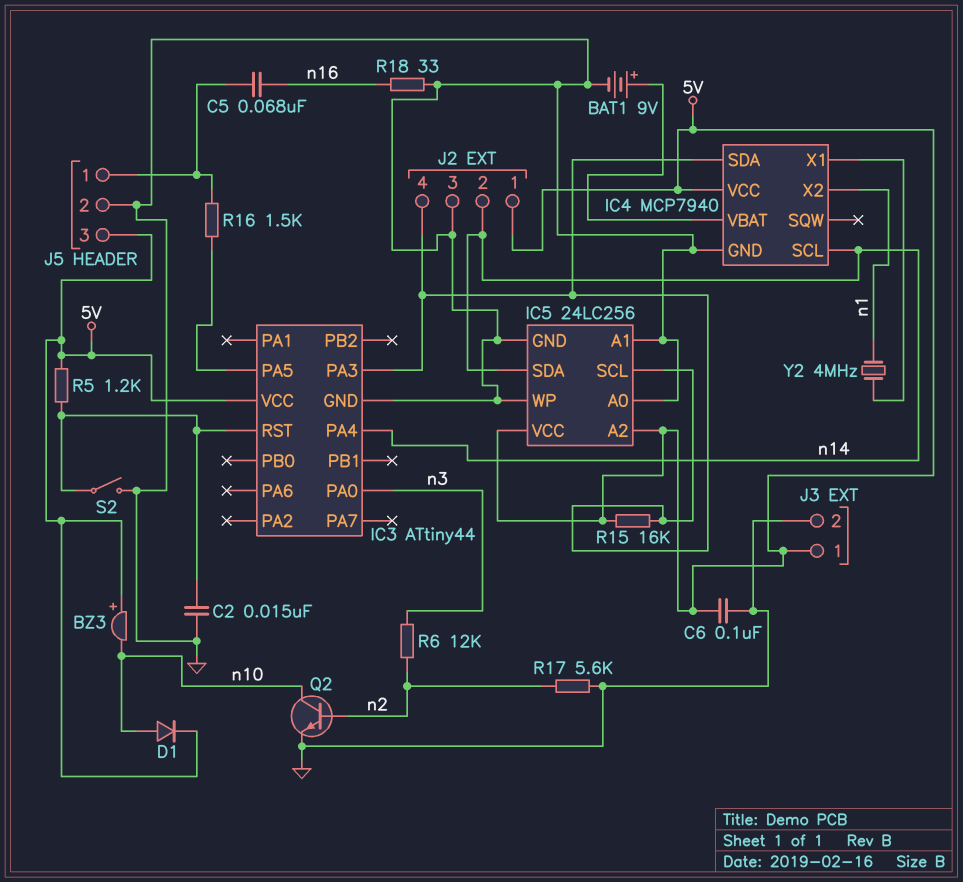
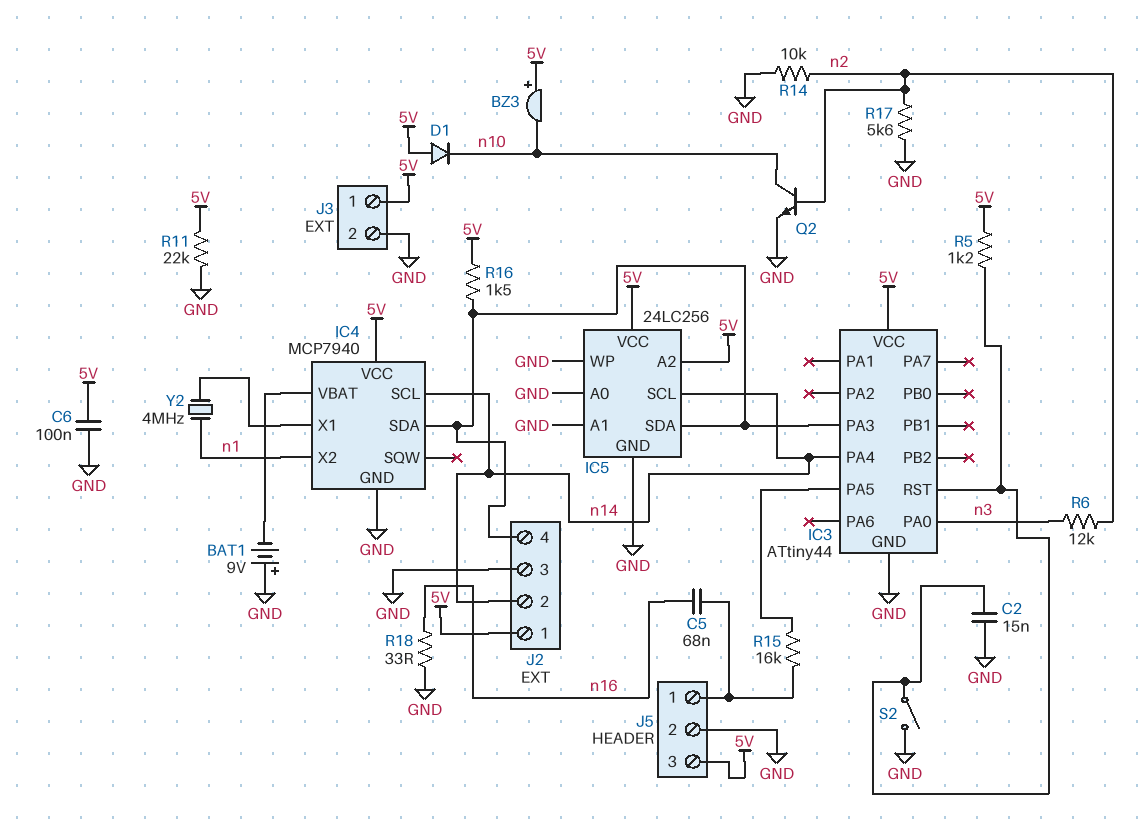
BAT1: 9V (plus IC4/VBAT, minus GND) -> 9V (plus GND, minus IC4/VBAT)
D1: diode (A n10, K 5V) -> diode (A 5V, K n10)
IC5 pin SCL: IC3/PA3 -> n14
IC5 pin SDA: n14 -> IC3/PA3
R11: none -> 22k (5V, GND)
R14: none -> 10k (GND, n2)
R15: 16k (5V, IC3/PA3) -> 16k (IC3/PA5, J5/1)
R16: 1.5k (IC3/PA5, J5/1) -> 1.5k (5V, IC3/PA3)

